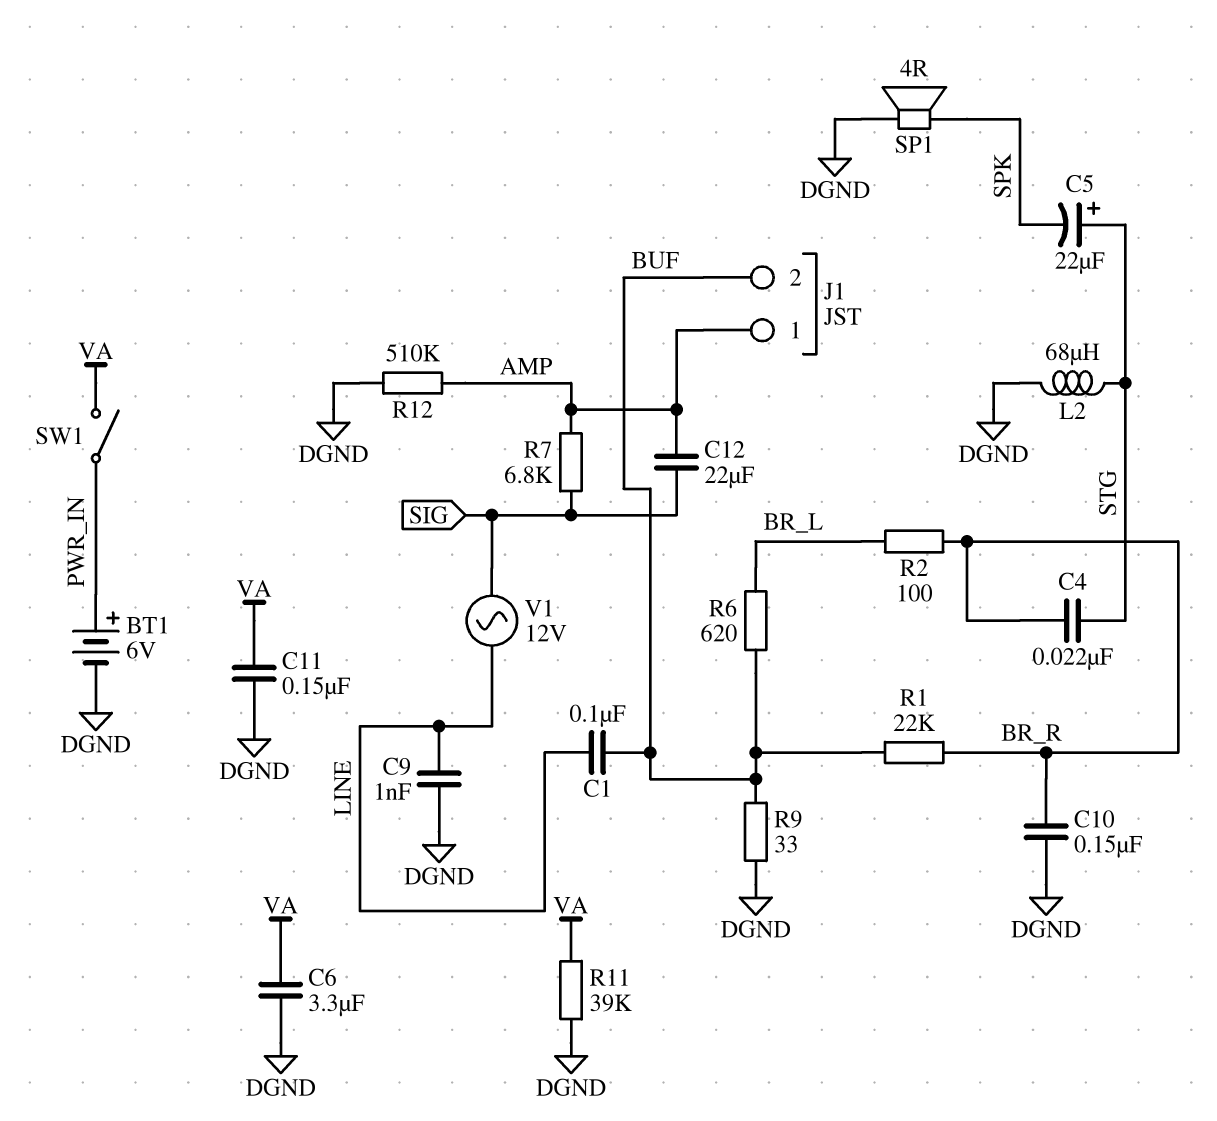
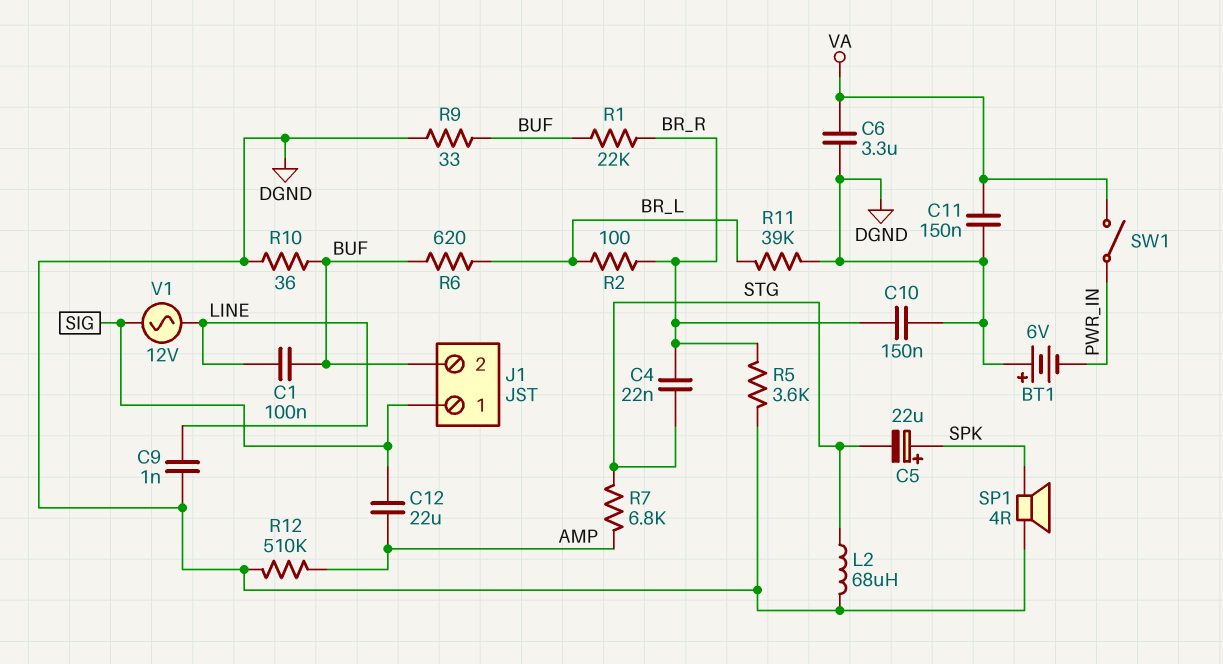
BT1: 6V (plus PWR_IN, minus DGND) -> 6V (plus DGND, minus PWR_IN)
C5: 22uF (plus STG, minus SPK) -> 22uF (plus SPK, minus STG)
J1 pin 1: AMP -> SIG
R5: none -> 3.6k (BR_R, DGND)
R7: 6.8k (AMP, SIG) -> 6.8k (AMP, STG)
R10: none -> 36 (BUF, DGND)
R11: 39k (DGND, VA) -> 39k (BR_L, DGND)

